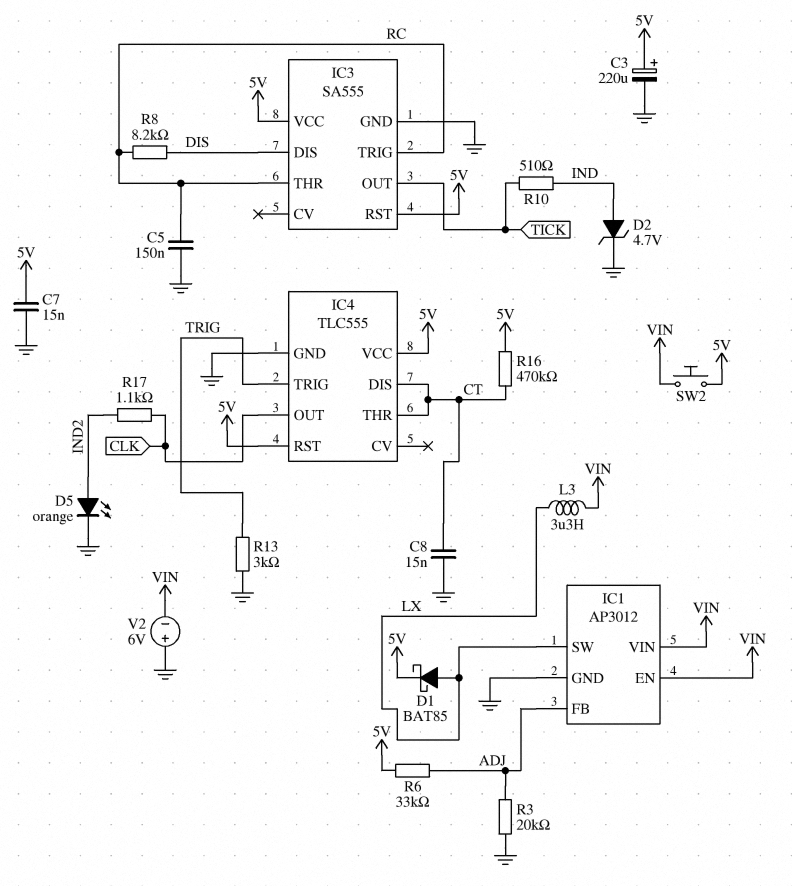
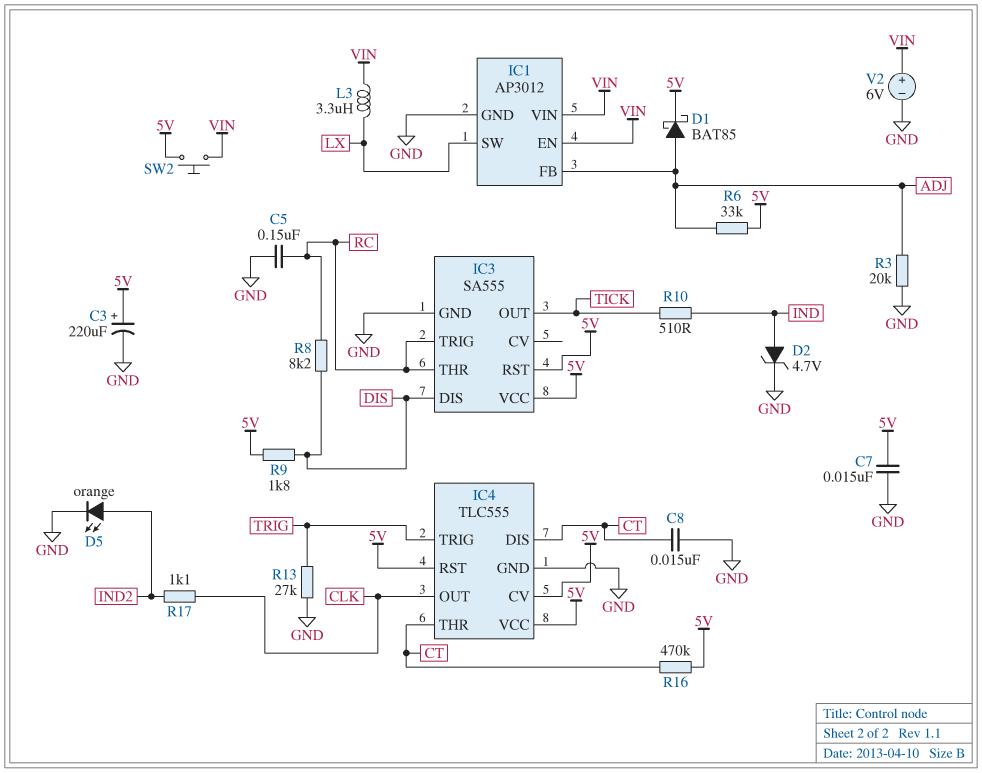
D1: schottky BAT85 (A LX, K 5V) -> schottky BAT85 (A ADJ, K 5V)
IC4 pin CV: none -> 5V
R9: none -> 1.8k (5V, DIS)
R13: 3k (GND, TRIG) -> 27k (GND, TRIG)
V2: 6V (plus GND, minus VIN) -> 6V (plus VIN, minus GND)

